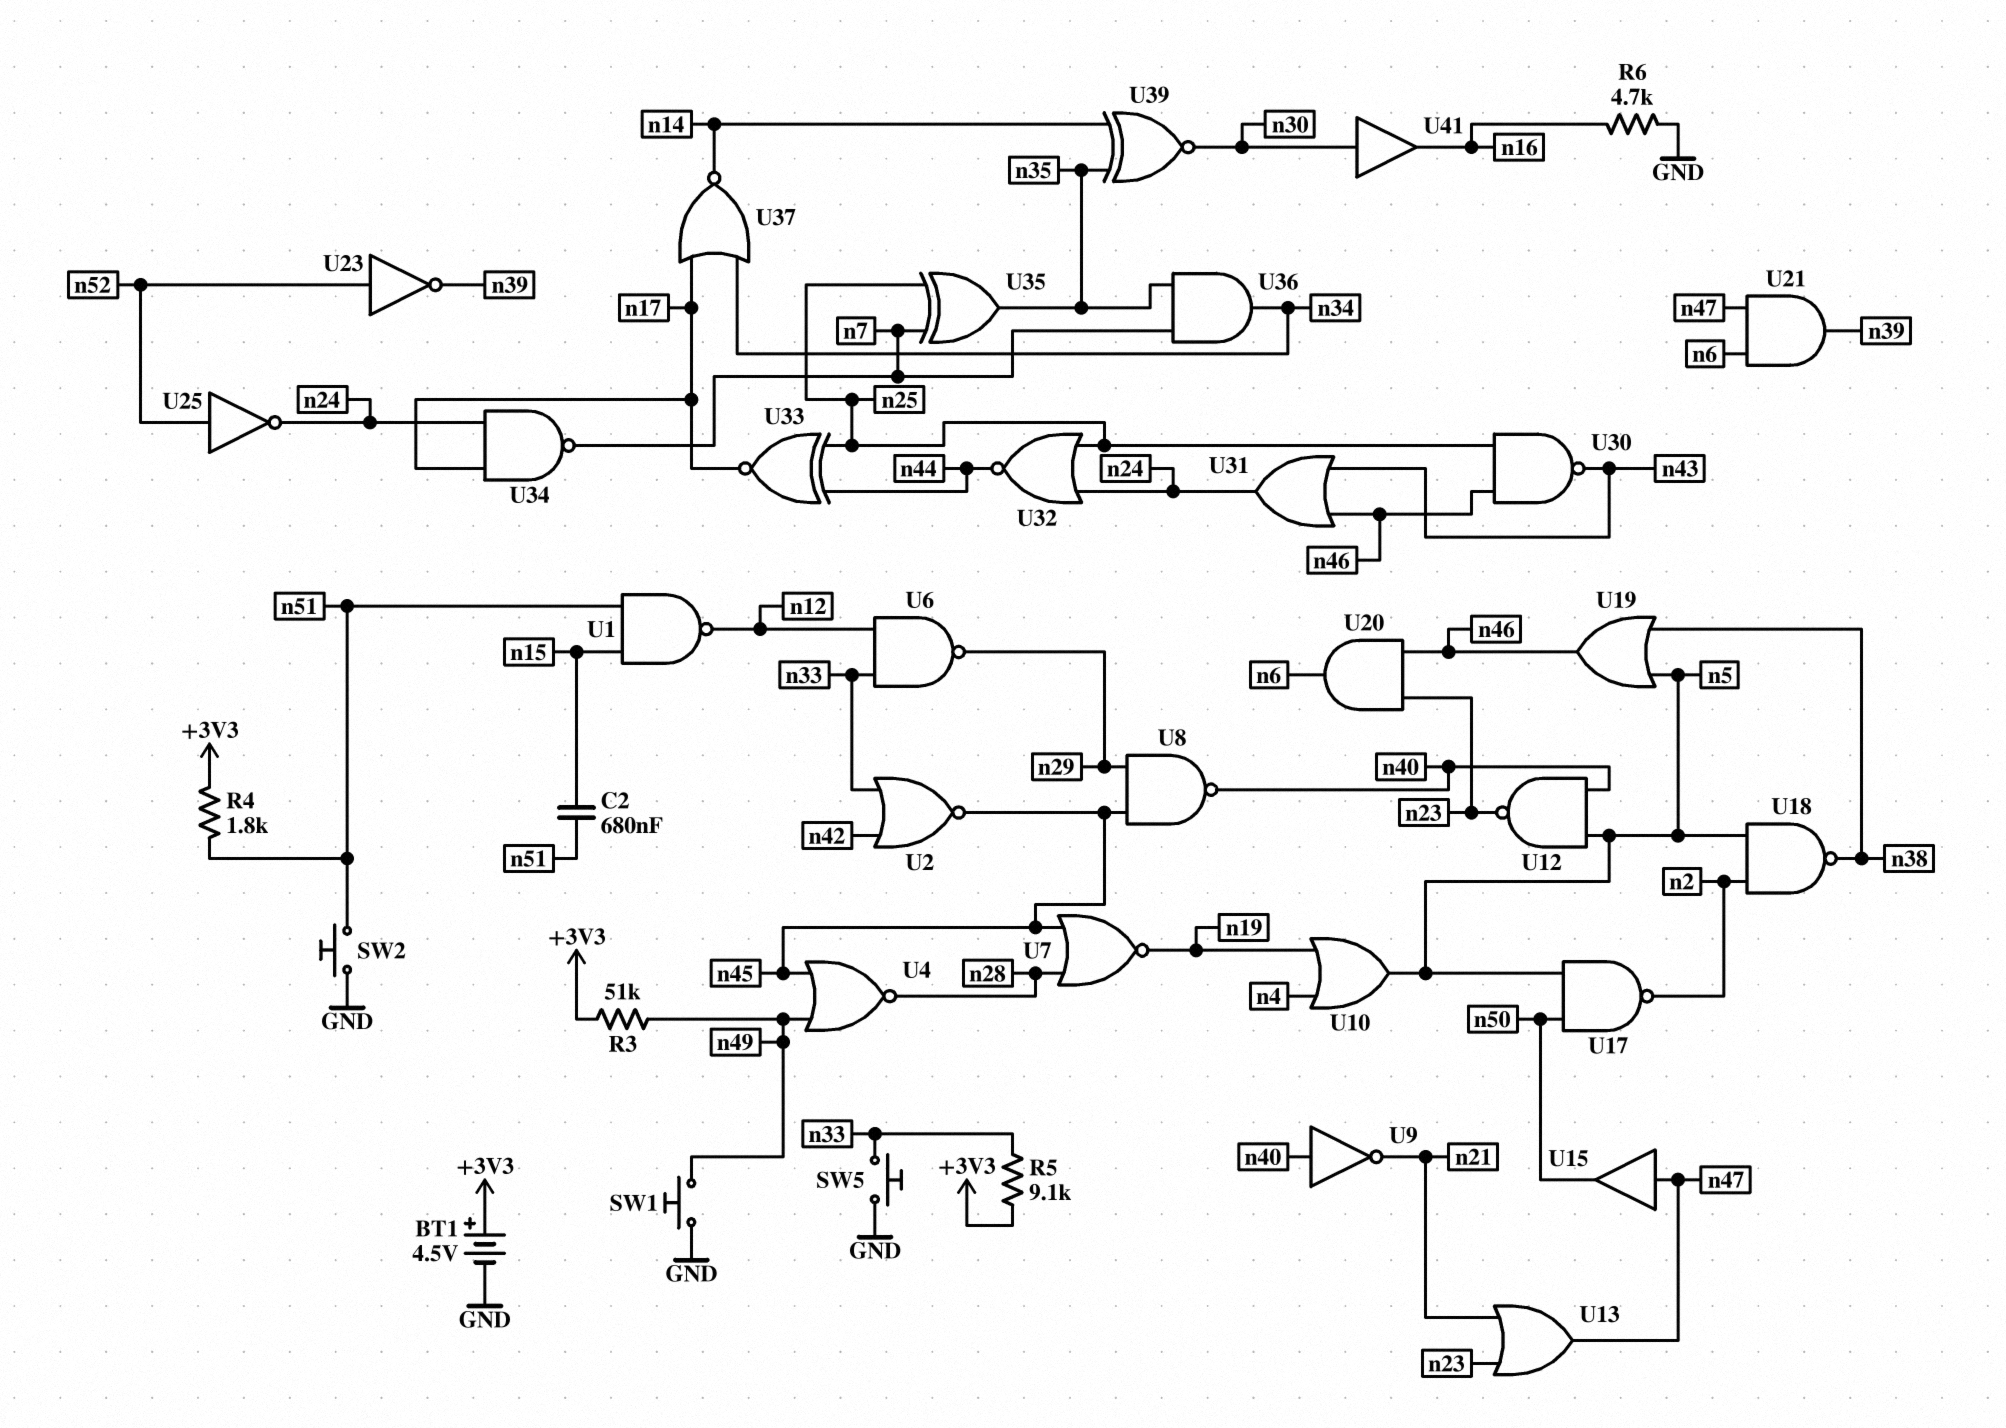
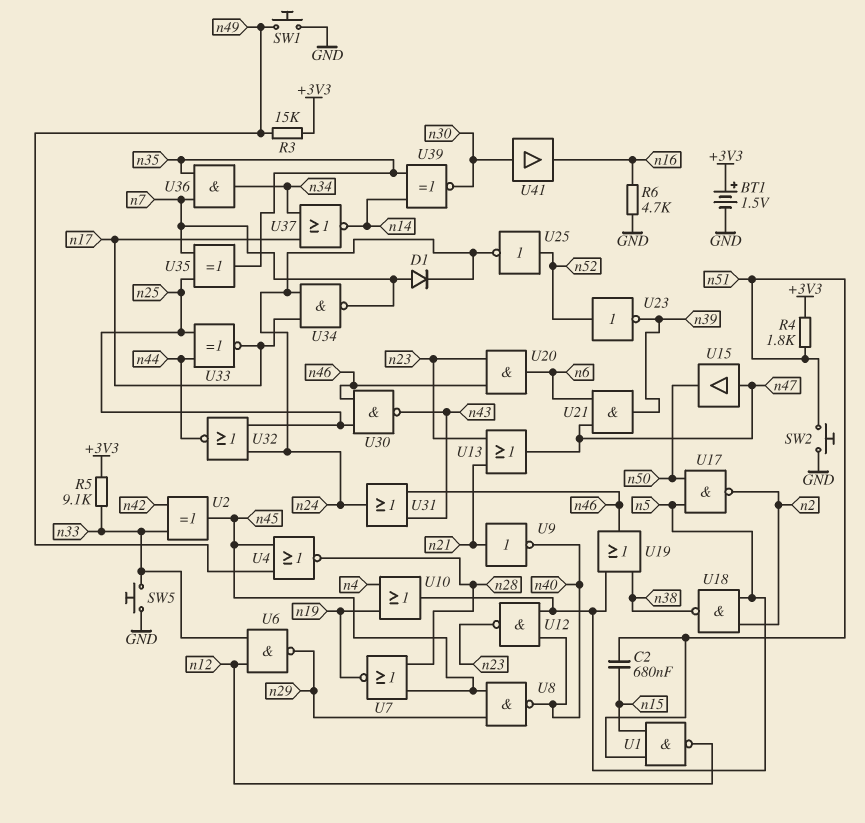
BT1: 4.5V (plus +3V3, minus GND) -> 1.5V (plus +3V3, minus GND)
D1: none -> diode (A n7, K n24)
R3: 51k (+3V3, n49) -> 15k (+3V3, n49)
U2: NOR (in n33, in n42, out n45) -> XOR (in n33, in n42, out n45)
U9: NOT (in n40, out n21) -> NOT (in n21, out n40)

